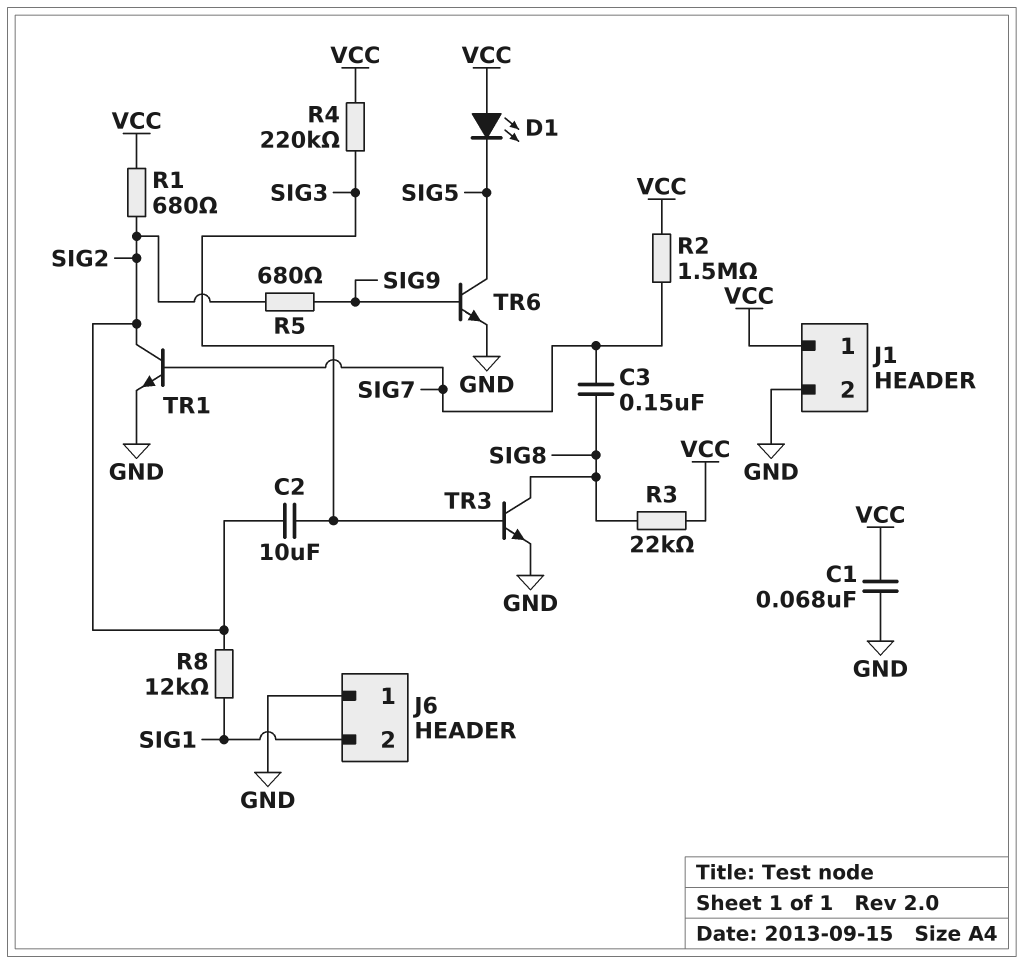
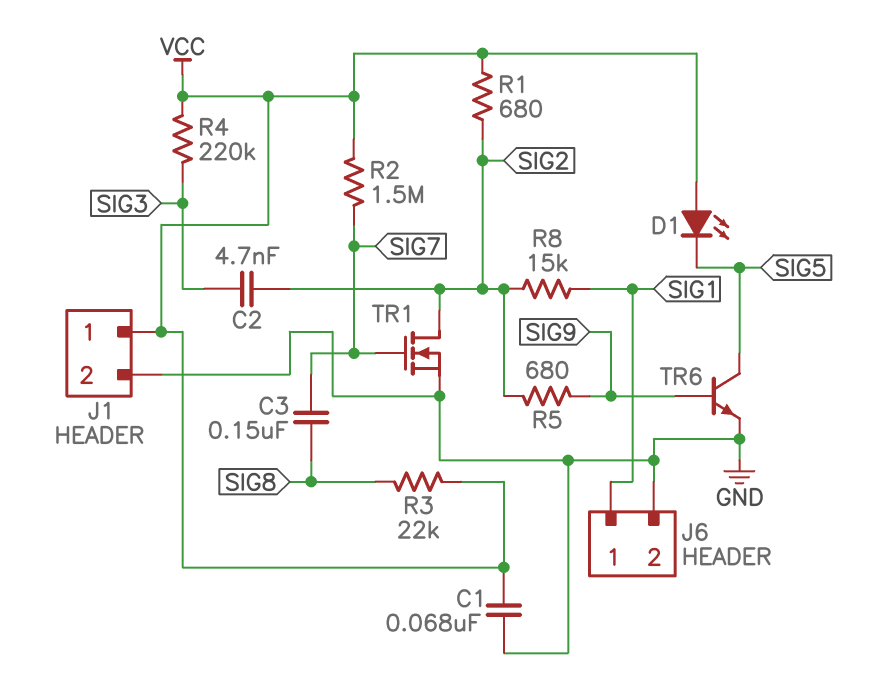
C2: 10uF (SIG2, SIG3) -> 4.7nF (SIG2, SIG3)
J6 pin 1: GND -> SIG1
J6 pin 2: SIG1 -> GND
R8: 12k (SIG1, SIG2) -> 15k (SIG1, SIG2)
TR1: NPN (B SIG7, C SIG2, E GND) -> NMOS (G SIG7, D SIG2, S GND)
TR3: NPN (B SIG3, C SIG8, E GND) -> none

